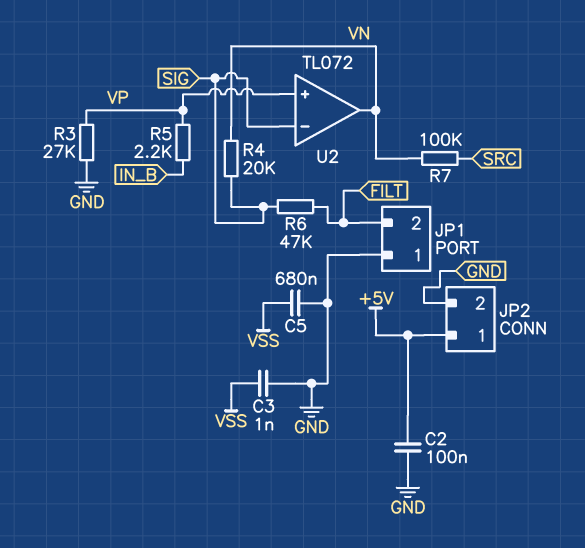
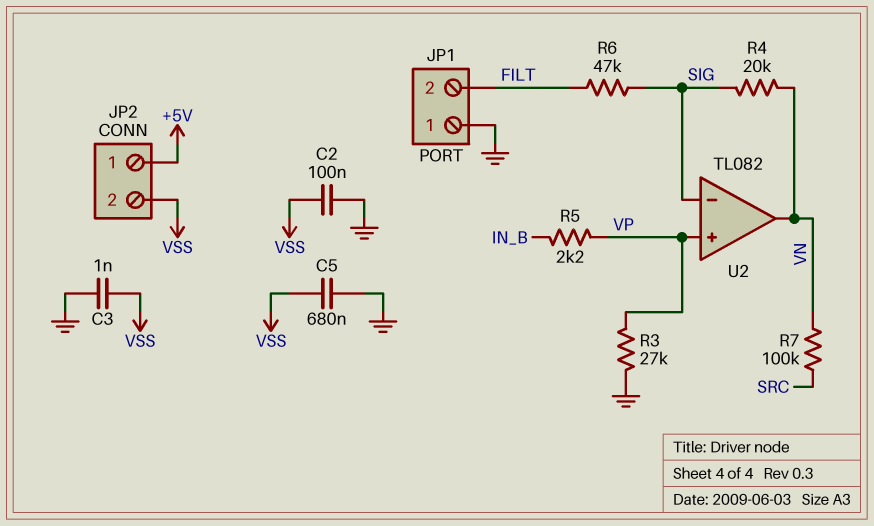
C2: 100nF (+5V, GND) -> 100nF (GND, VSS)
JP2 pin 2: GND -> VSS
U2: TL072 -> TL082

